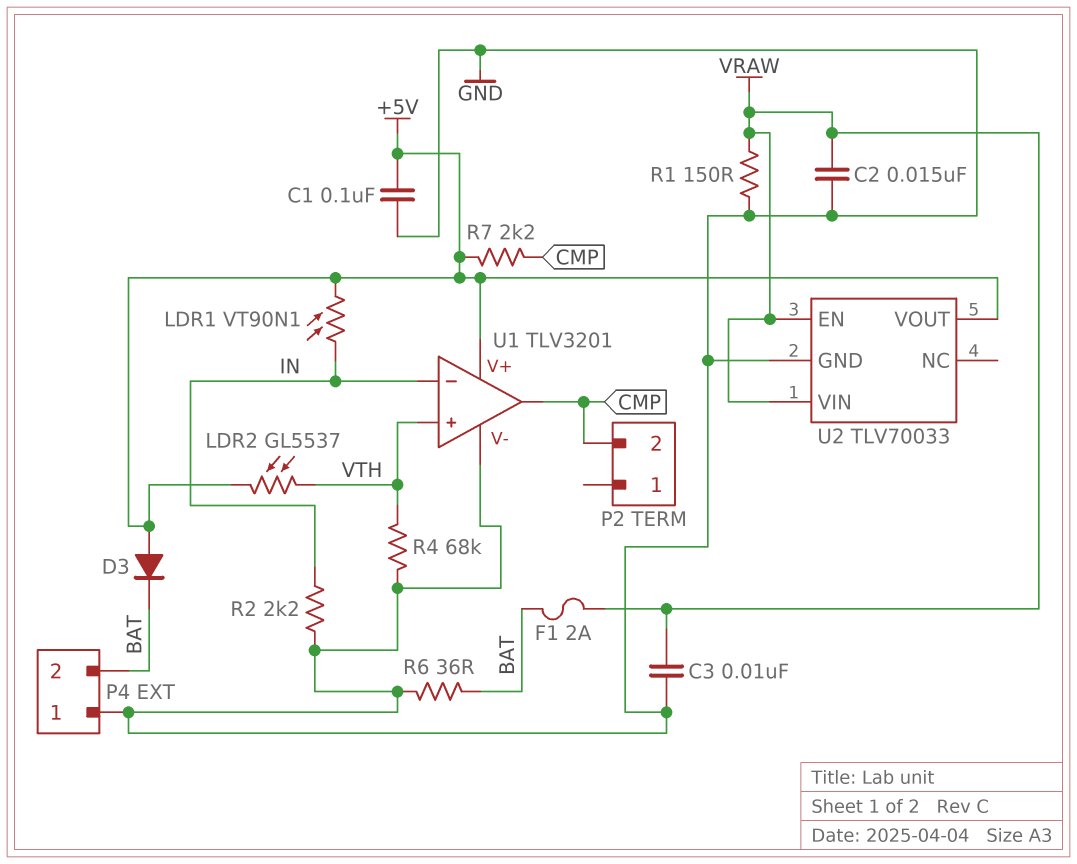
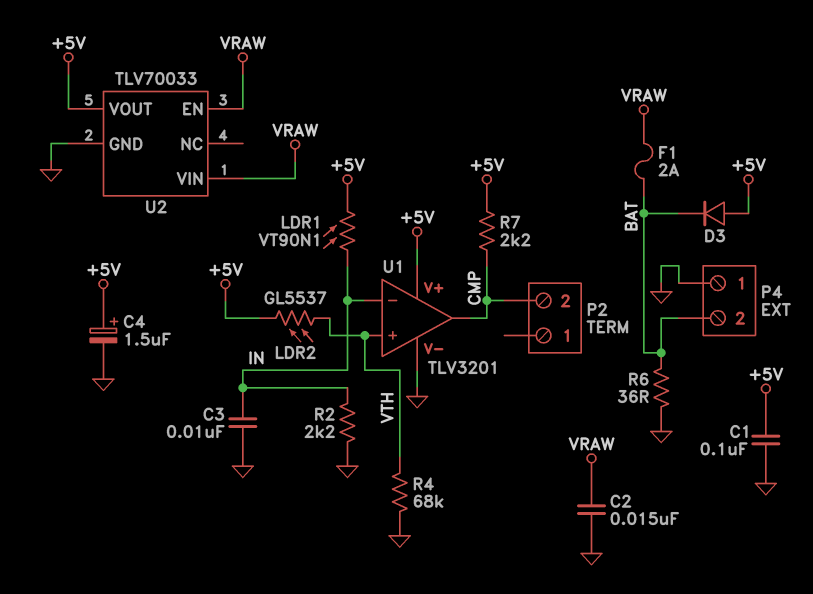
C3: 10nF (GND, VRAW) -> 10nF (GND, IN)
C4: none -> 1.5uF (plus +5V, minus GND)
R1: 150 (GND, VRAW) -> none

